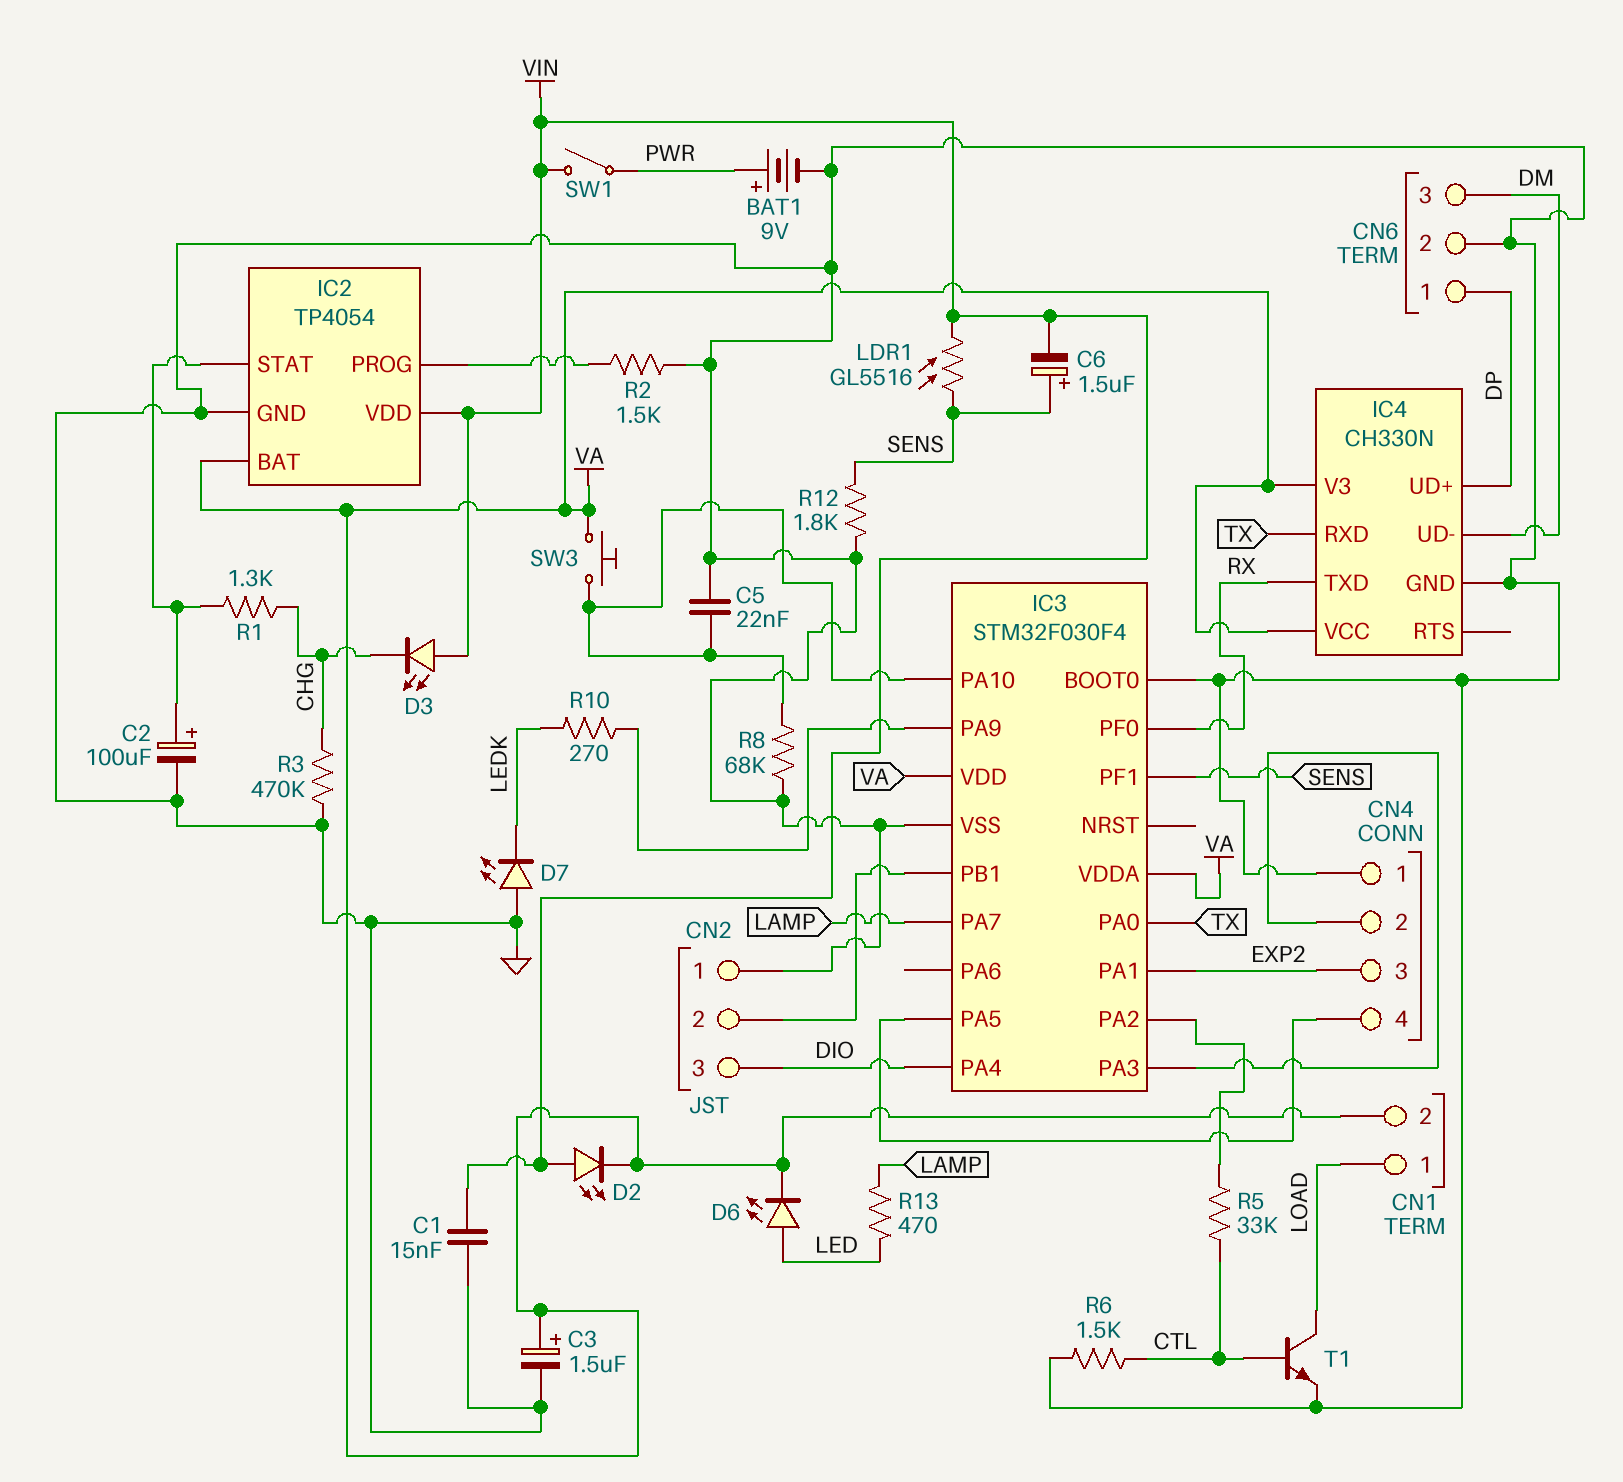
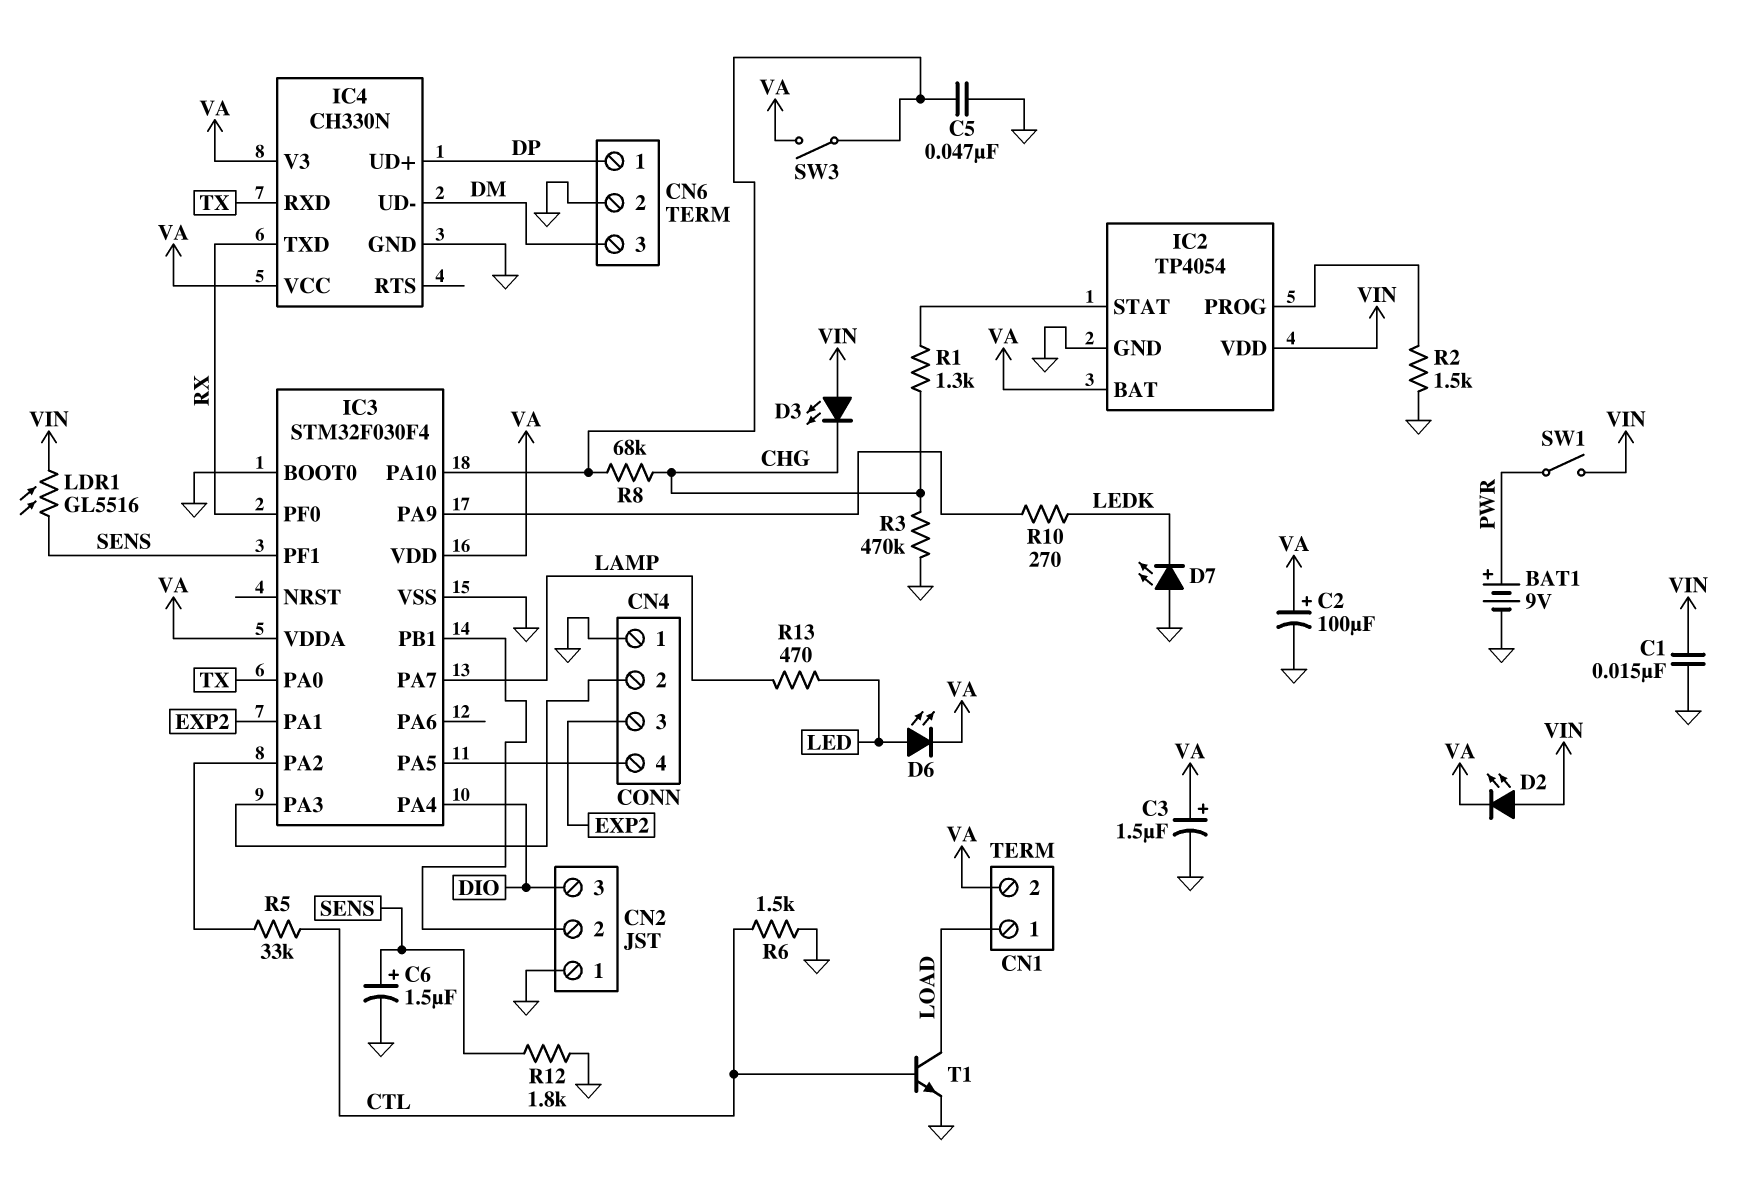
C2: 100uF (plus IC2/STAT, minus GND) -> 100uF (plus VA, minus GND)
C5: 22nF (GND, IC3/PA10) -> 47nF (GND, IC3/PA10)
C6: 1.5uF (plus SENS, minus VIN) -> 1.5uF (plus SENS, minus GND)
R8: 68k (GND, IC3/PA10) -> 68k (CHG, IC3/PA10)
SW3: button (IC3/PA10, VA) -> switch (IC3/PA10, VA)

